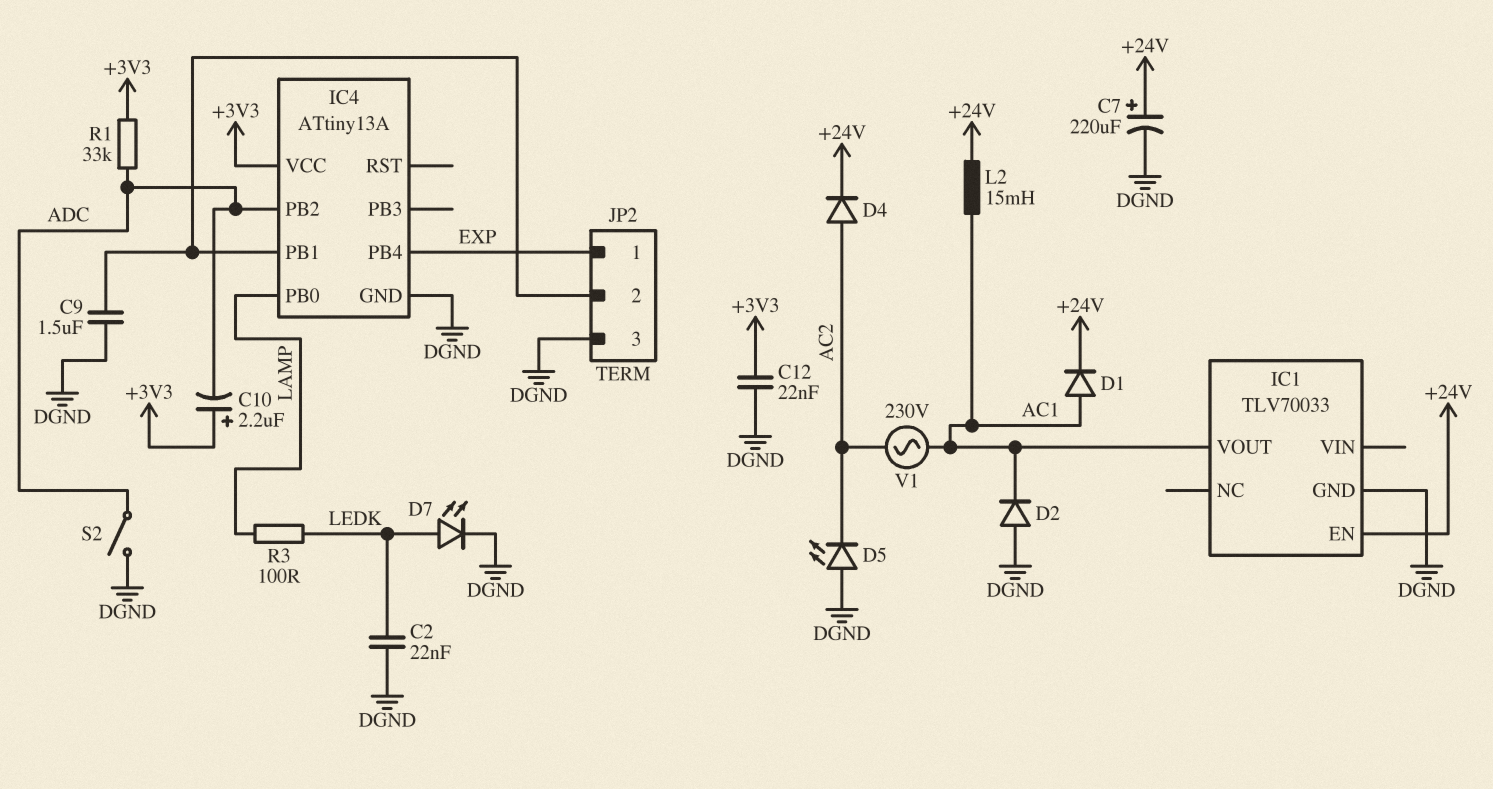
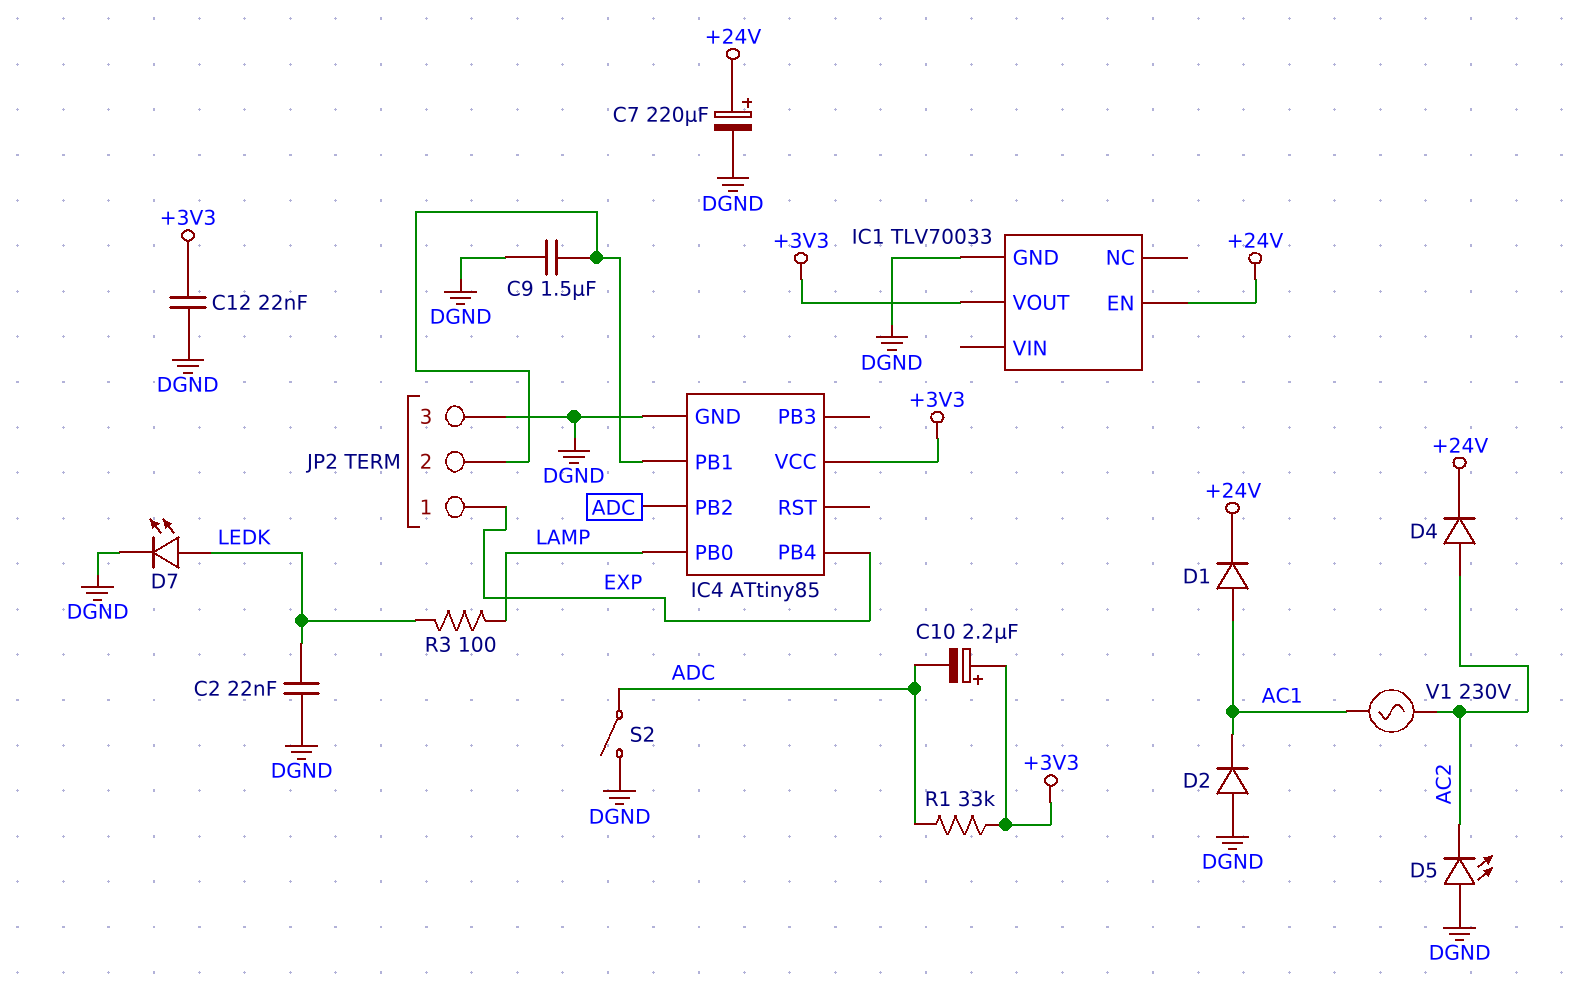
IC1 pin VOUT: AC1 -> +3V3
IC4: ATtiny13A -> ATtiny85
L2: 15mH (+24V, AC1) -> none

